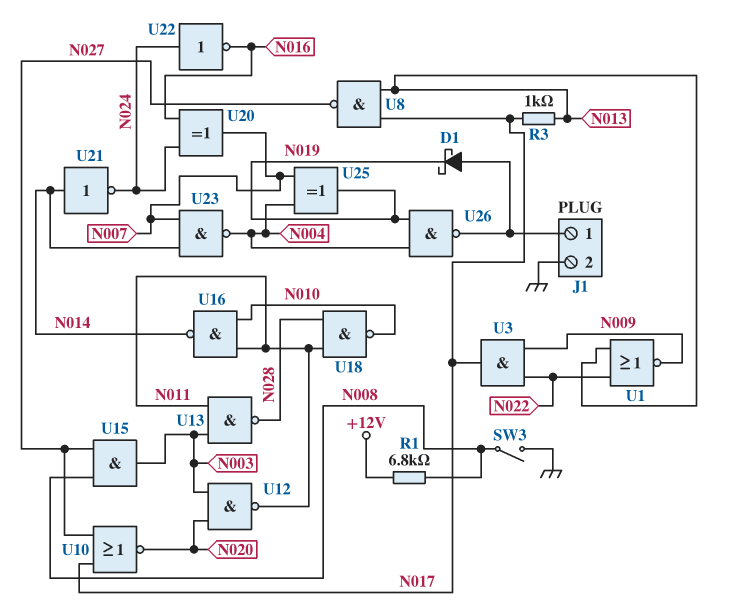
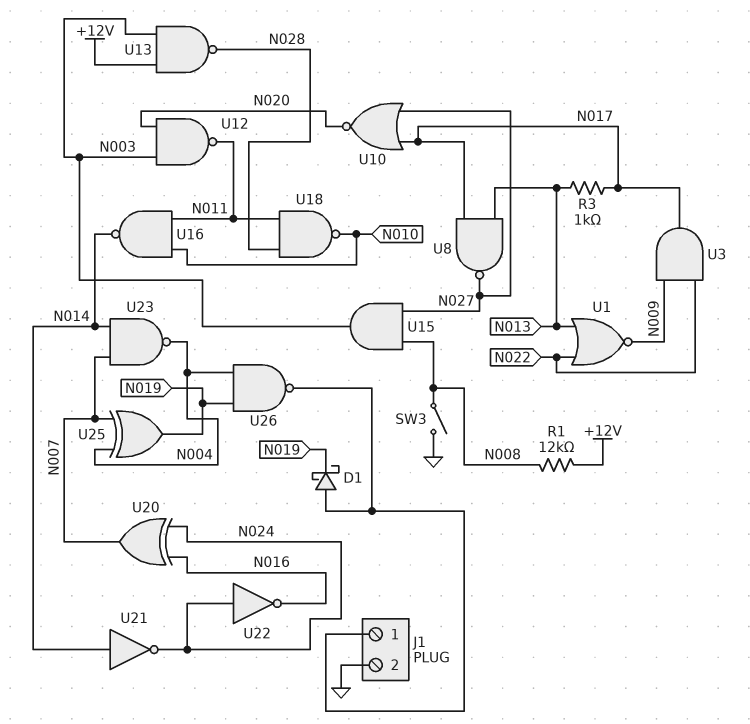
R1: 6.8k (+12V, N008) -> 12k (+12V, N008)
U13: NAND (in N003, in N011, out N028) -> NAND (in +12V, in N003, out N028)

